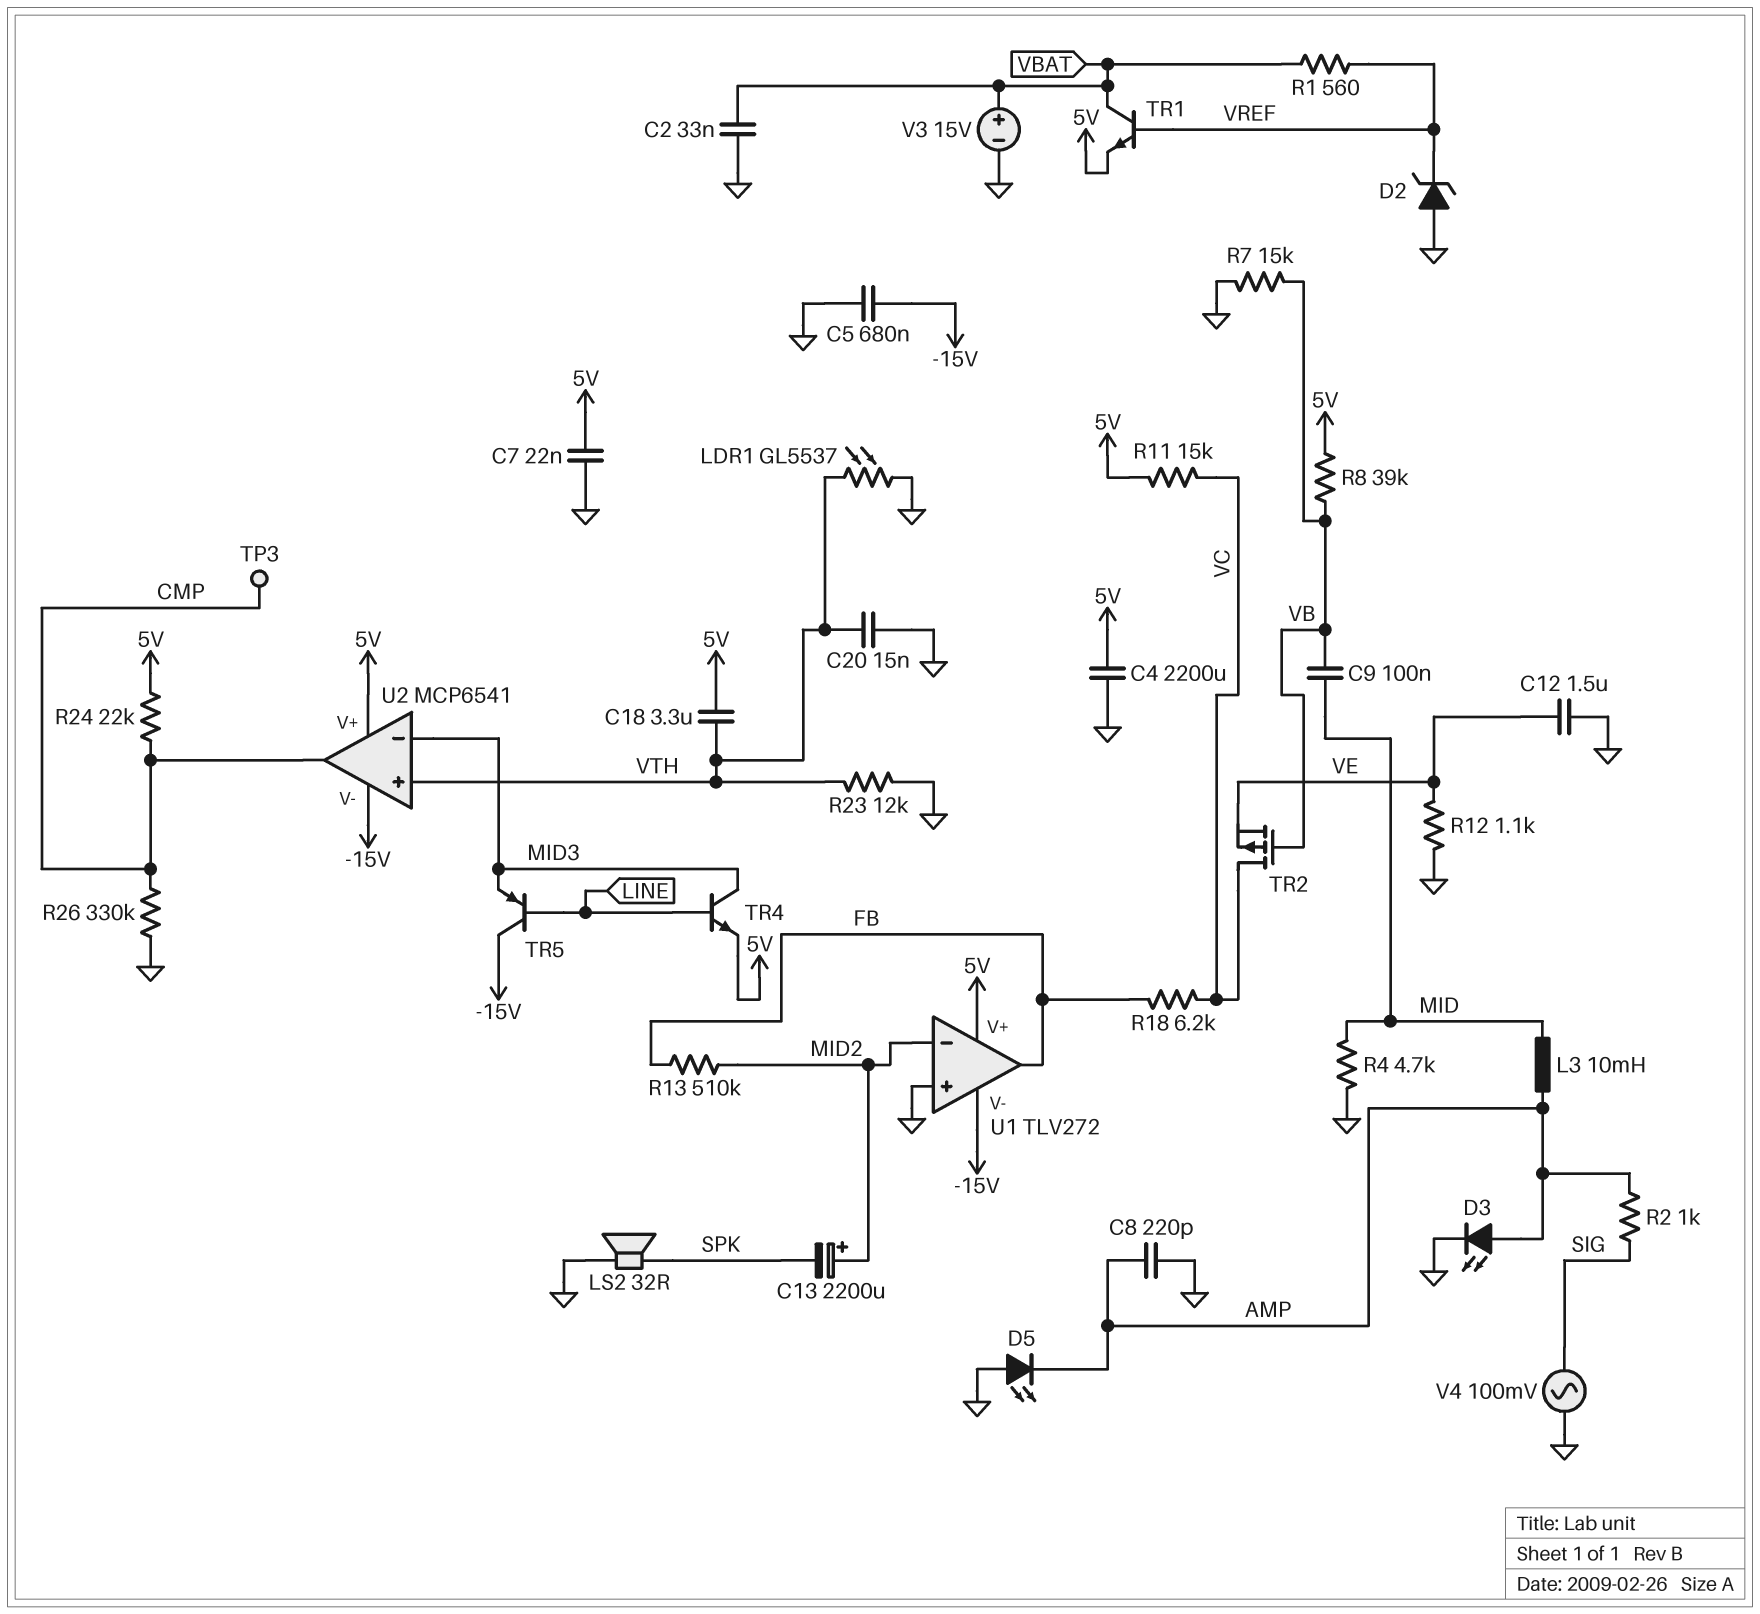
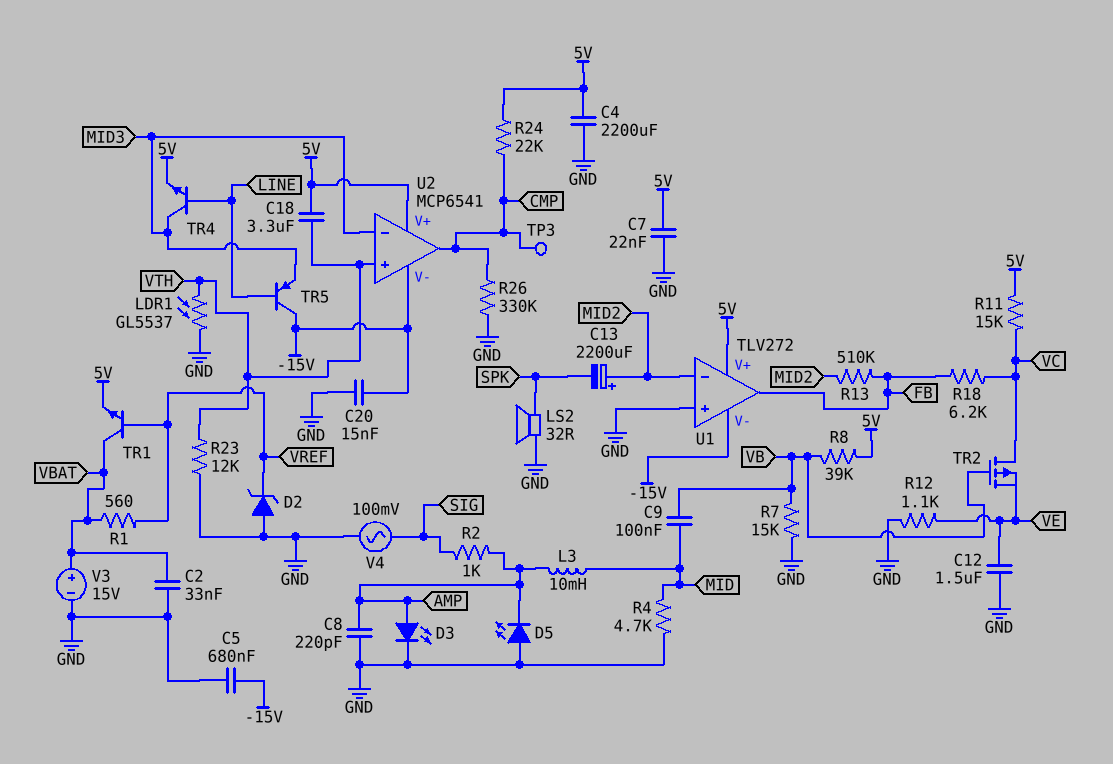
C20: 15nF (GND, VTH) -> 15nF (-15V, GND)

